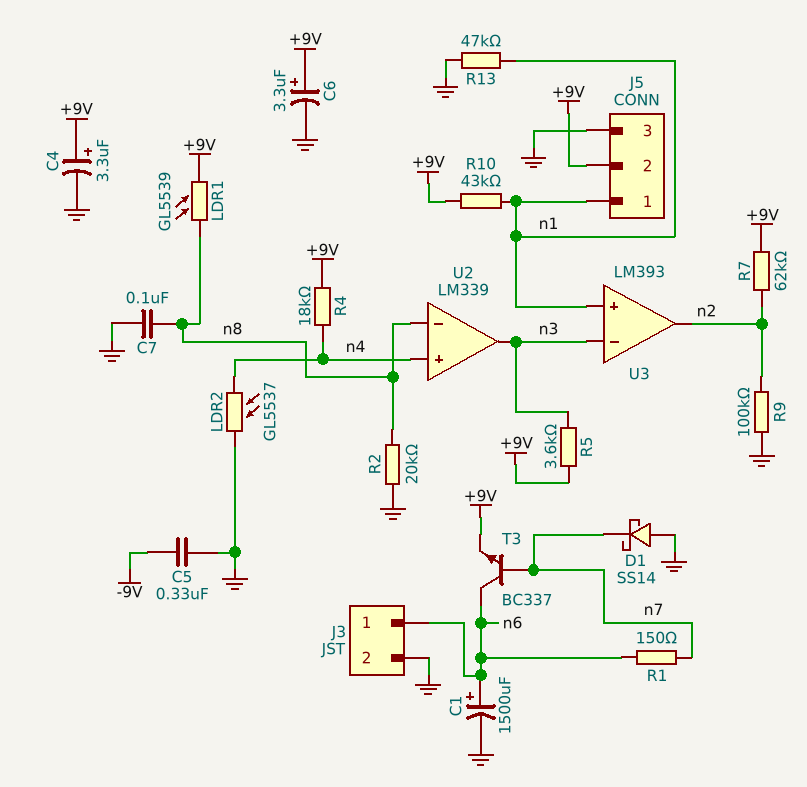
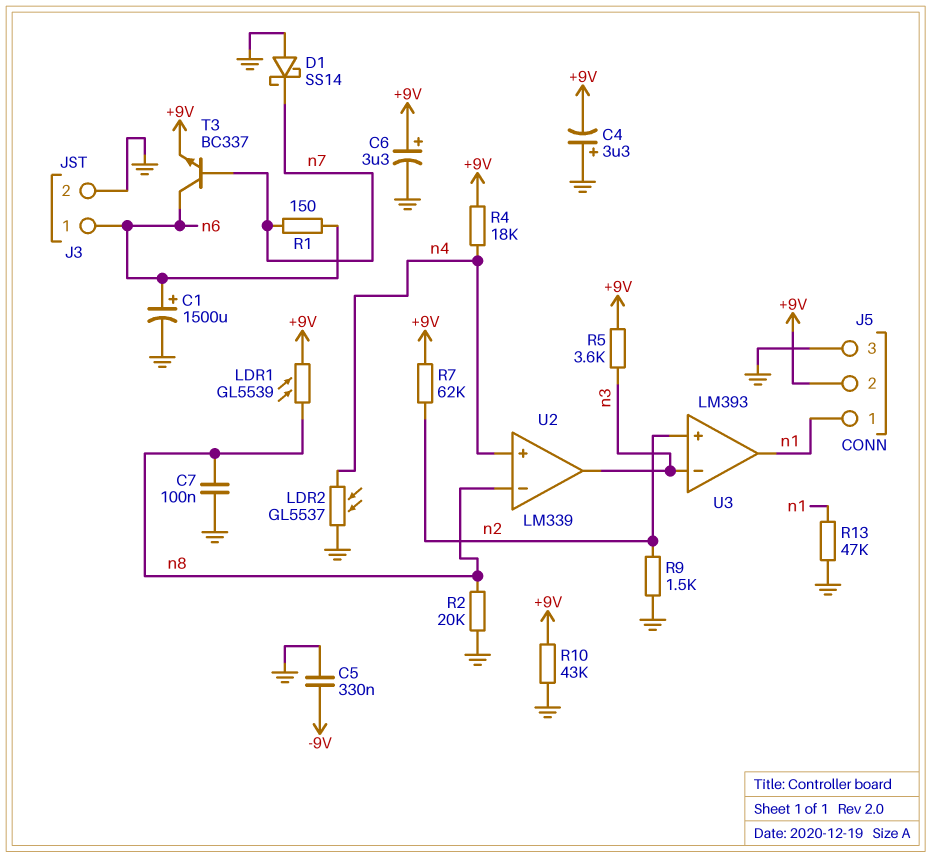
C4: 3.3uF (plus +9V, minus GND) -> 3.3uF (plus GND, minus +9V)
R9: 100k (GND, n2) -> 1.5k (GND, n2)
R10: 43k (+9V, n1) -> 43k (+9V, GND)
U3 pin in+: n1 -> n2
U3 pin out: n2 -> n1

